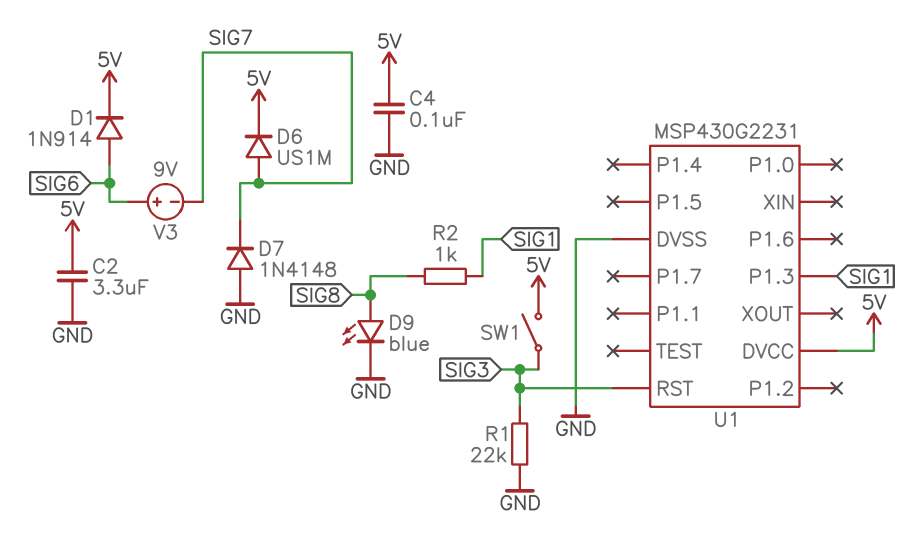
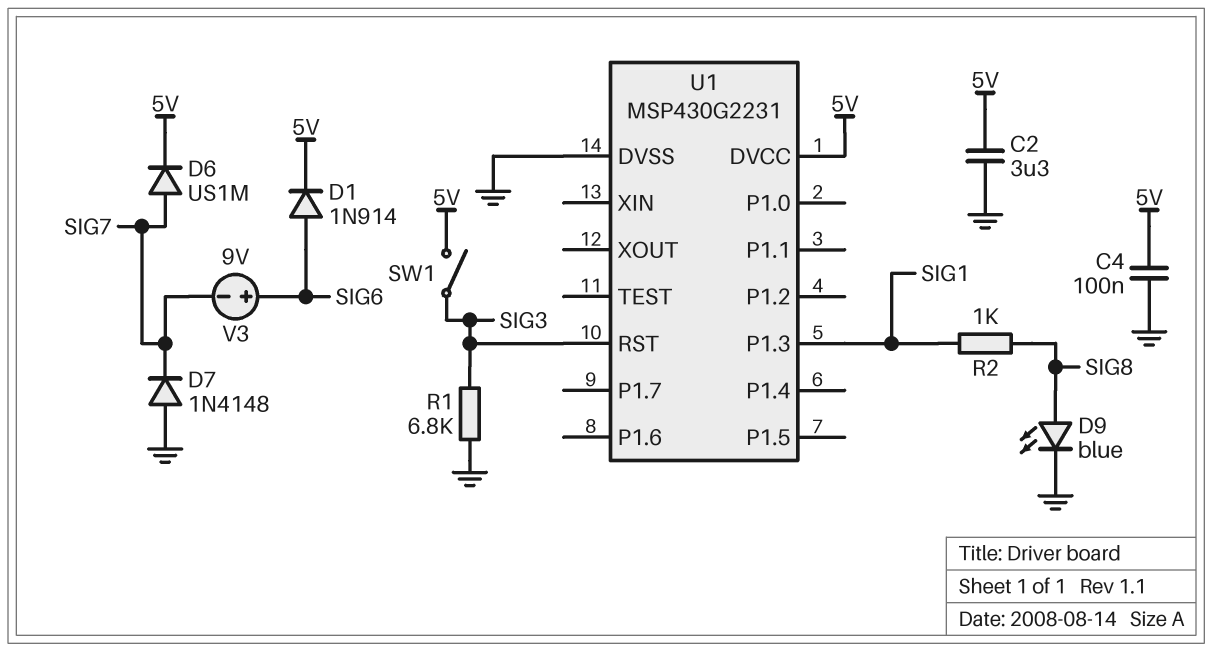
R1: 22k (GND, SIG3) -> 6.8k (GND, SIG3)

